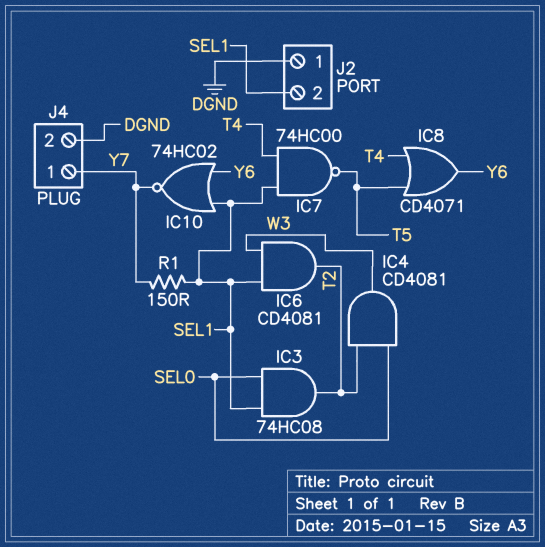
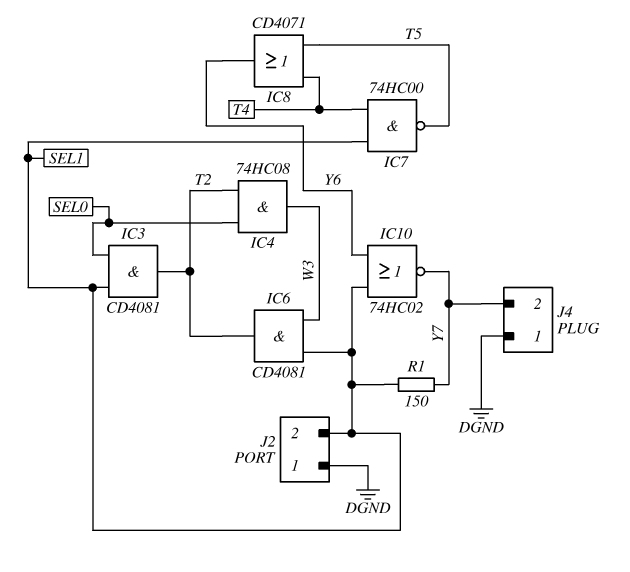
IC3: AND 74HC08 (in SEL0, in SEL1, out T2) -> AND CD4081 (in SEL0, in SEL1, out T2)
IC4: AND CD4081 (in SEL0, in T2, out W3) -> AND 74HC08 (in SEL0, in T2, out W3)
J4 pin 1: Y7 -> DGND
J4 pin 2: DGND -> Y7

